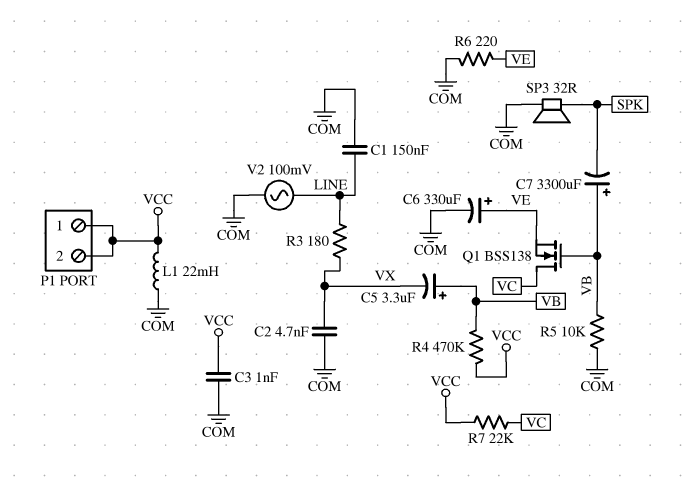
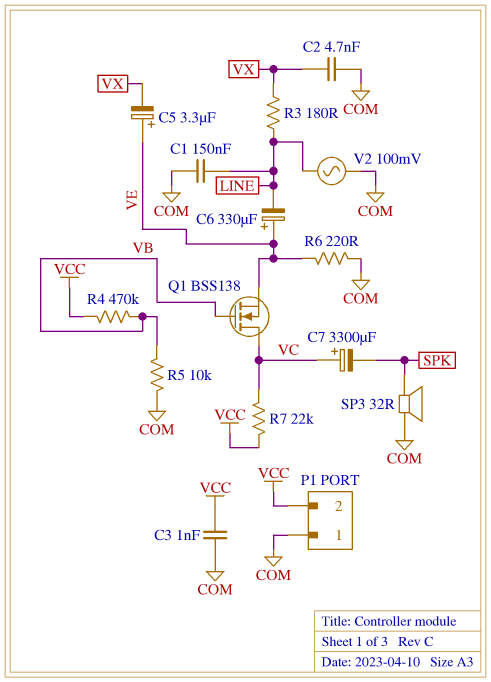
C5: 3.3uF (plus VB, minus VX) -> 3.3uF (plus VE, minus VX)
C6: 330uF (plus VE, minus COM) -> 330uF (plus VE, minus LINE)
C7: 3300uF (plus VB, minus SPK) -> 3300uF (plus VC, minus SPK)
L1: 22mH (COM, VCC) -> none
P1 pin 1: VCC -> COM

